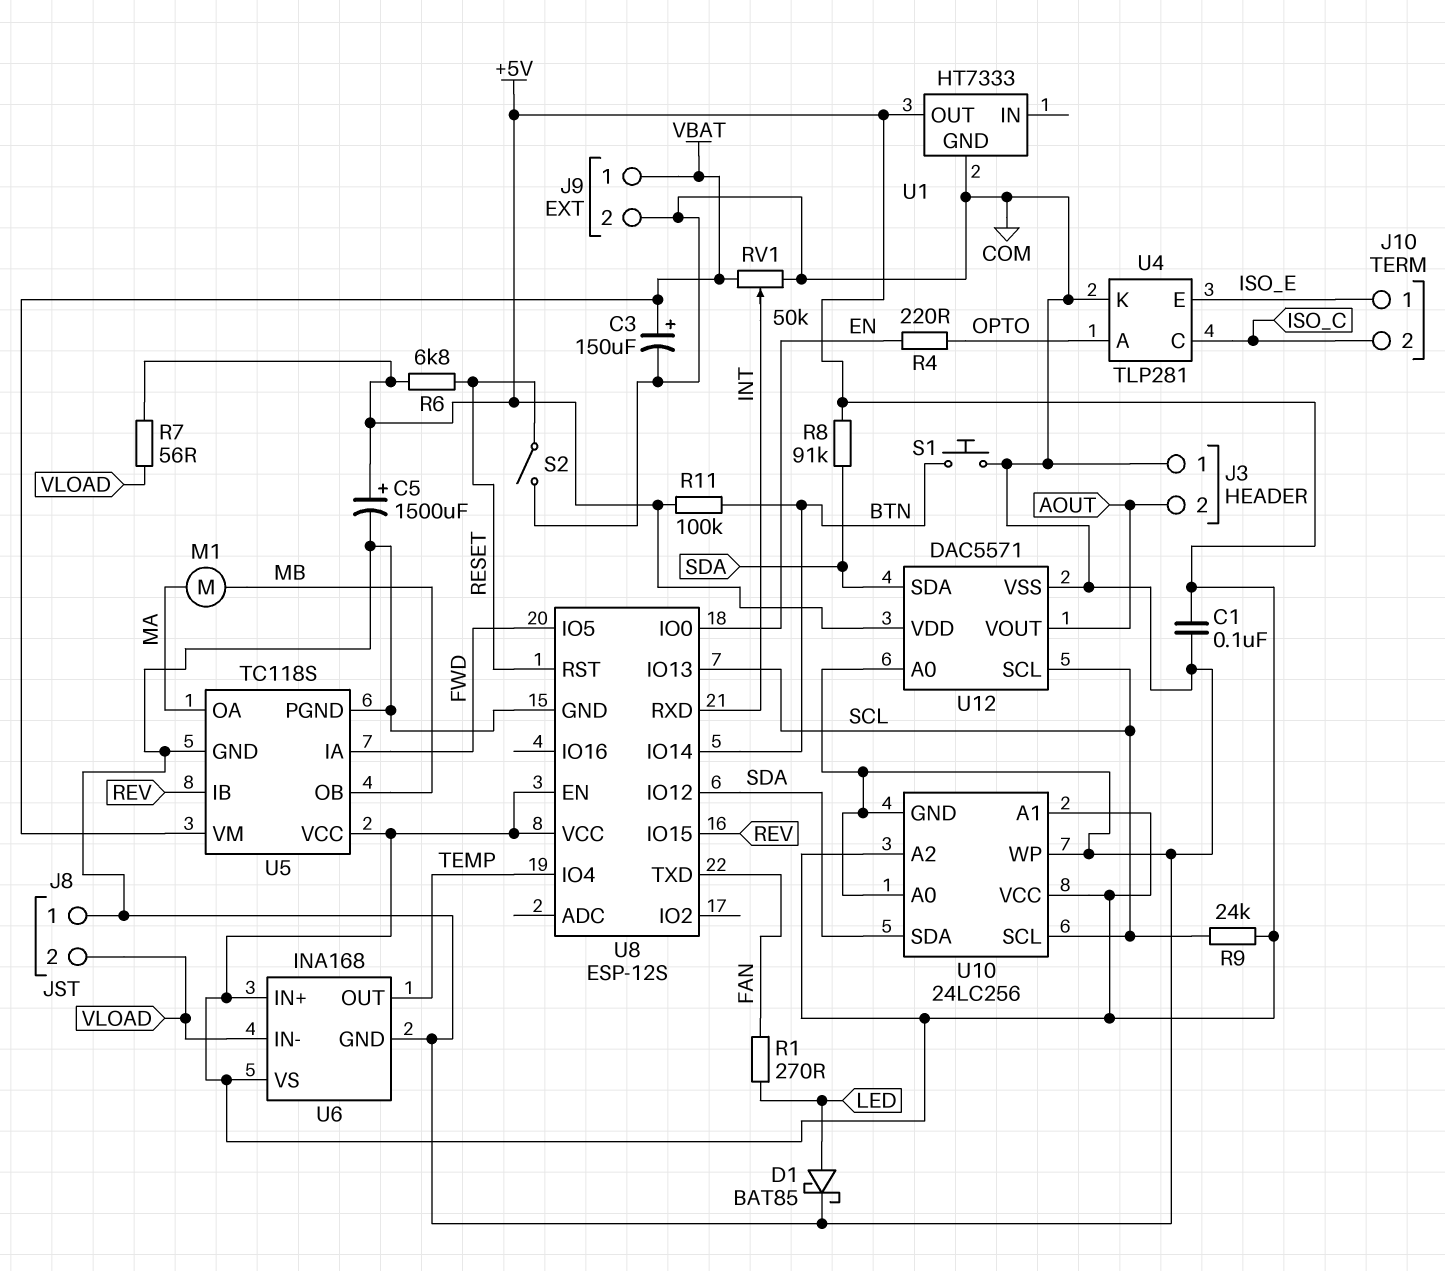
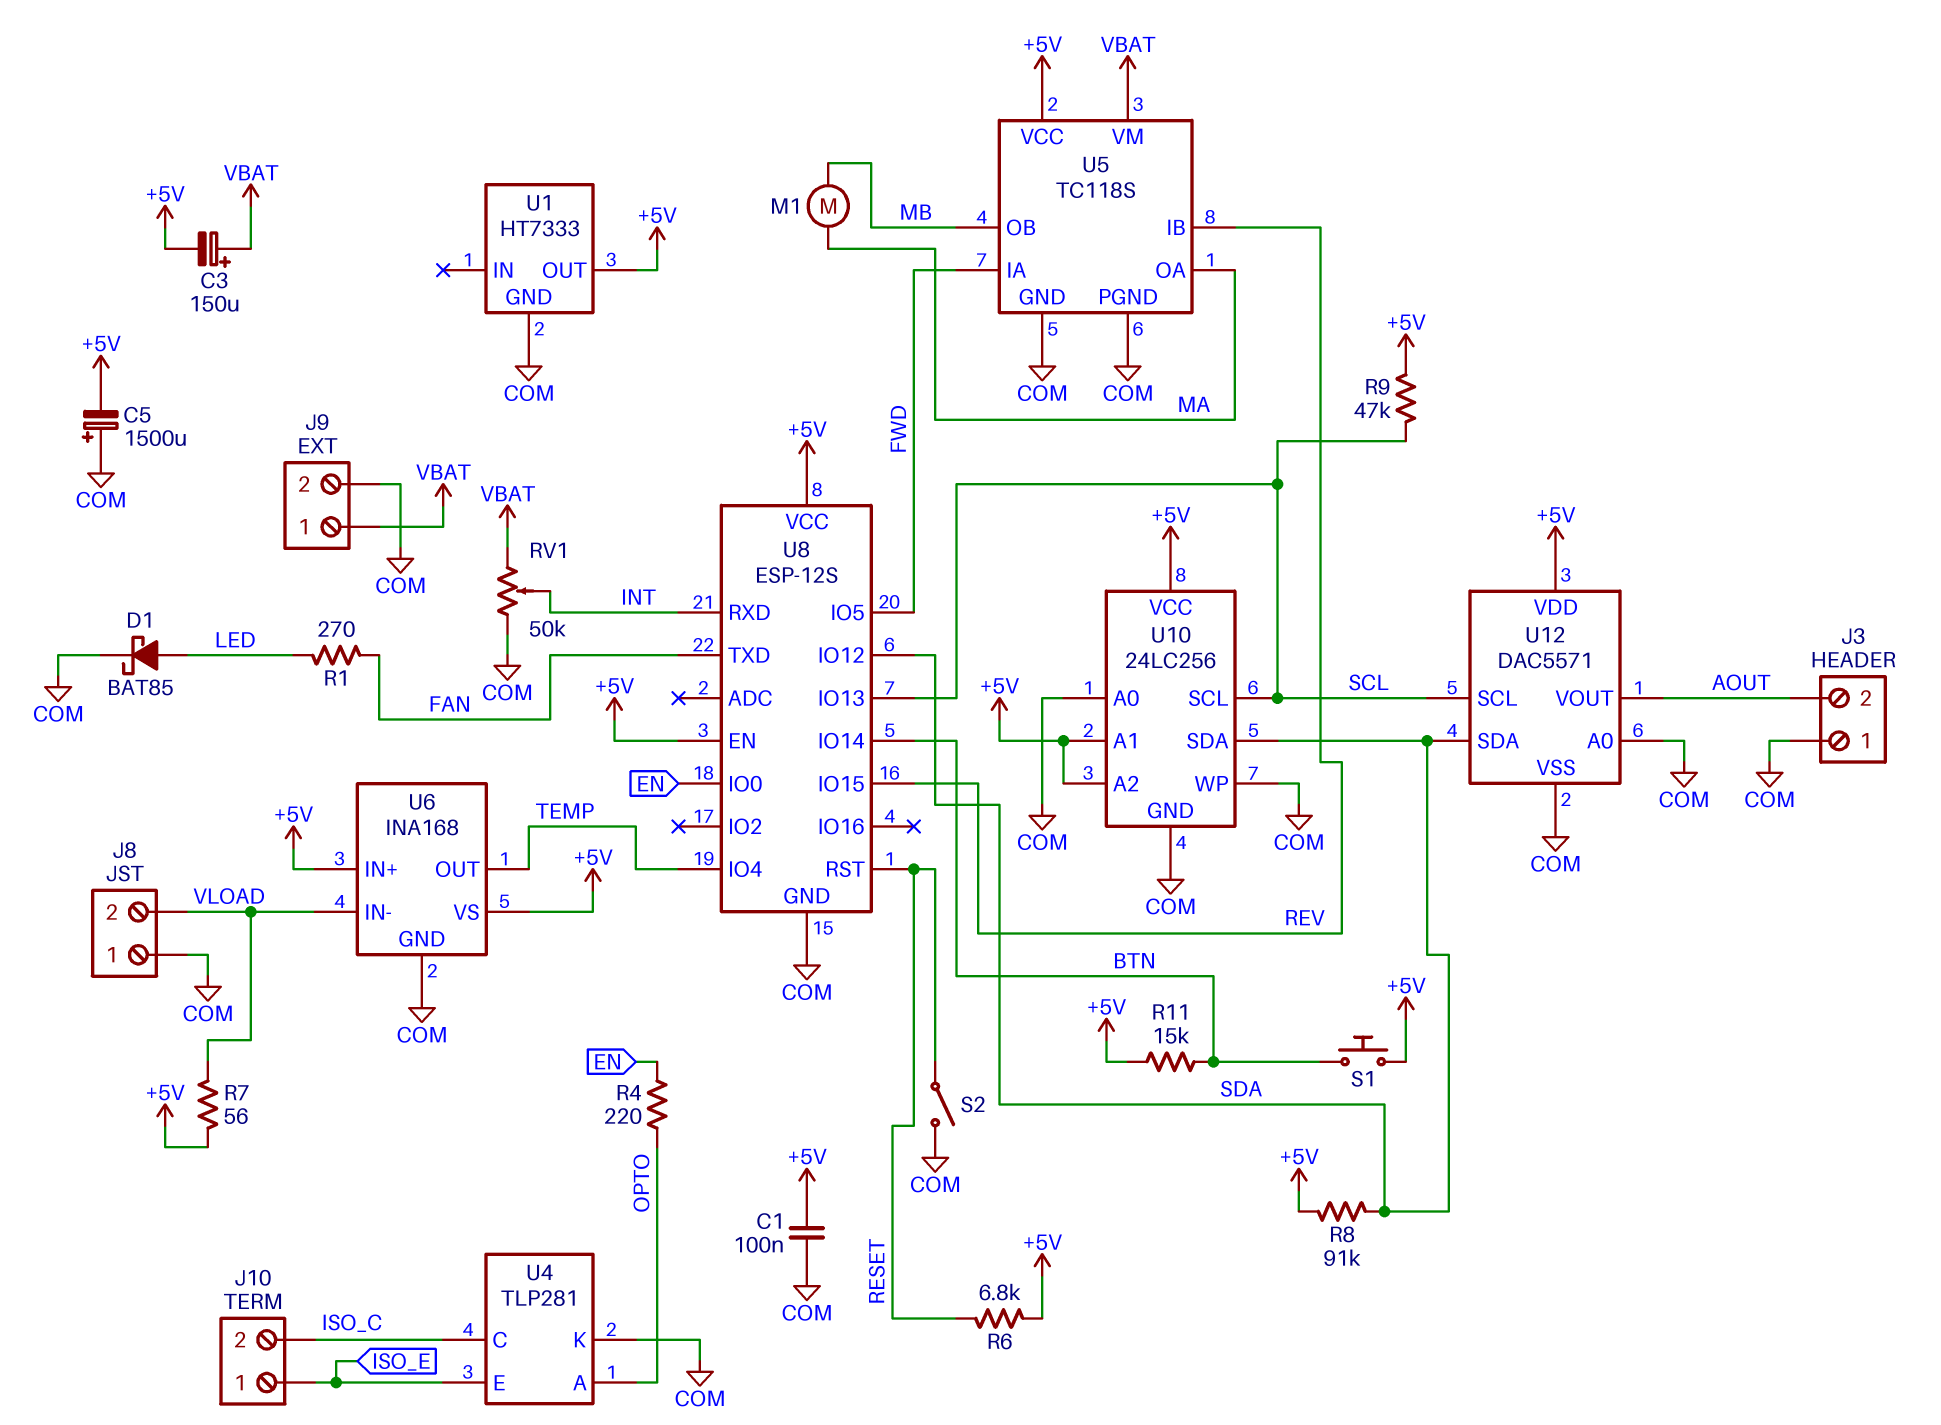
C3: 150uF (plus VBAT, minus COM) -> 150uF (plus VBAT, minus +5V)
C5: 1500uF (plus +5V, minus COM) -> 1500uF (plus COM, minus +5V)
R9: 24k (+5V, SCL) -> 47k (+5V, SCL)
R11: 100k (+5V, BTN) -> 15k (+5V, BTN)
S1: button (BTN, COM) -> button (+5V, BTN)

